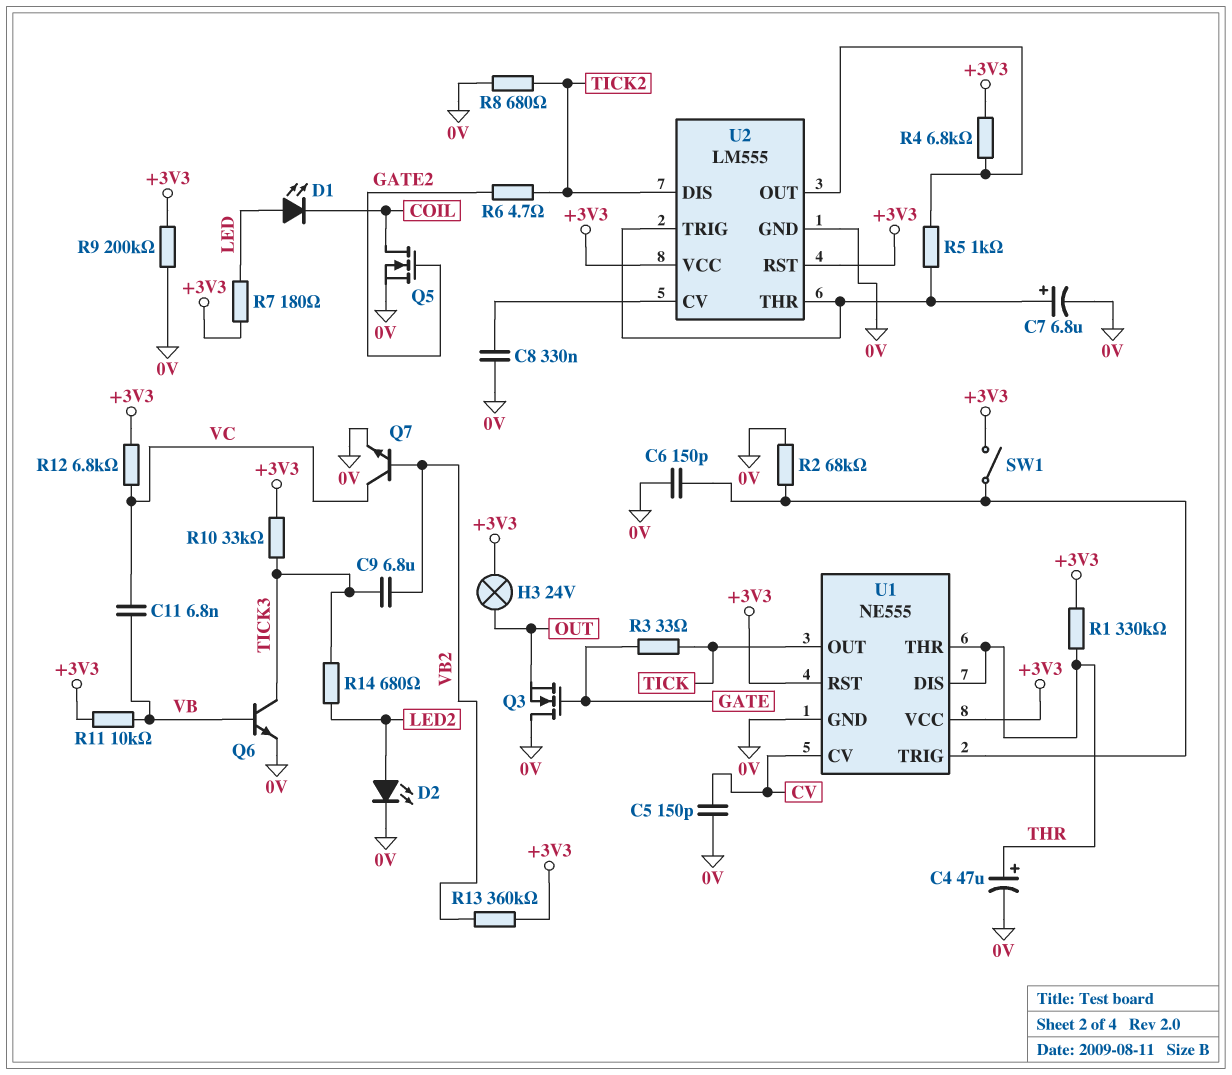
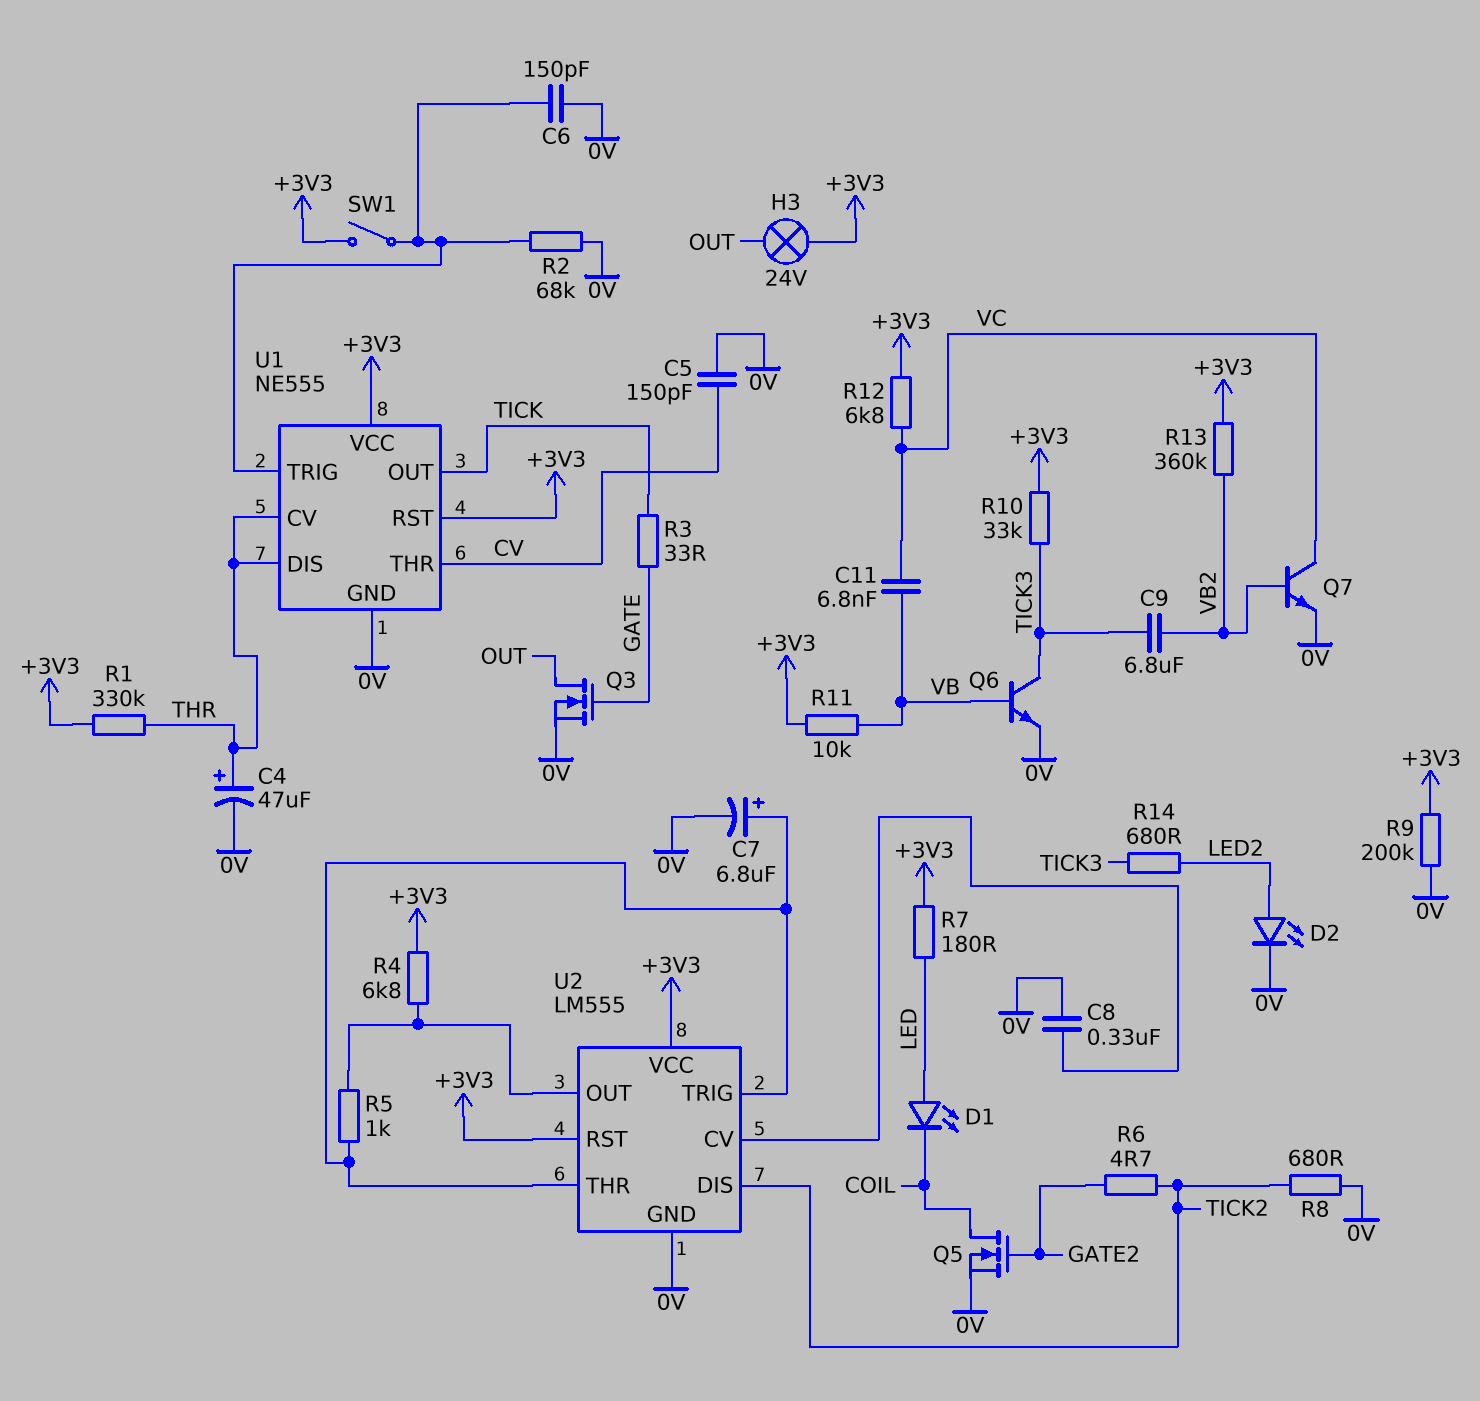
Q3: NMOS (G GATE, D 0V, S OUT) -> NMOS (G GATE, D OUT, S 0V)
U1 pin CV: CV -> THR
U1 pin THR: THR -> CV

